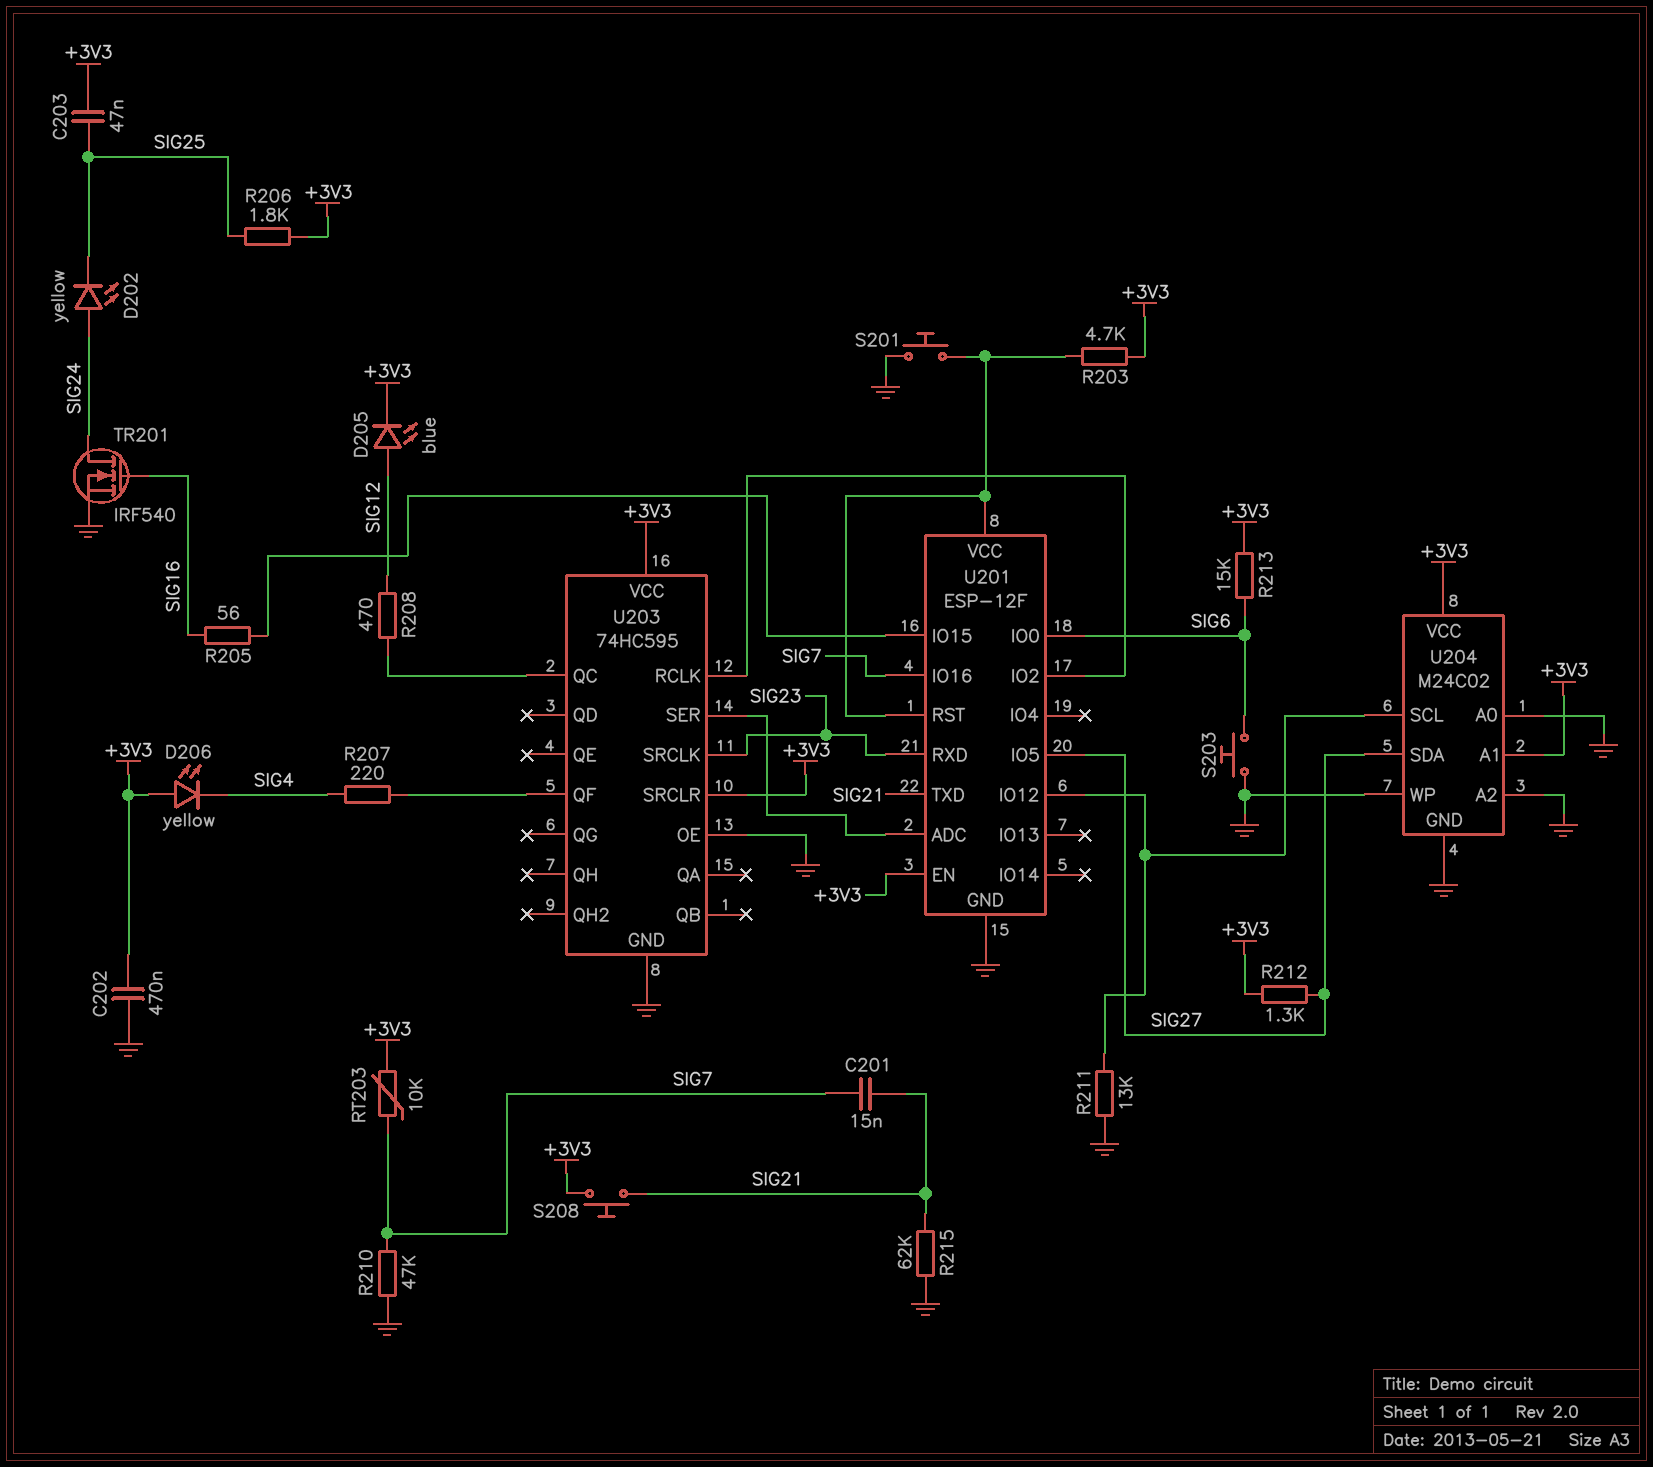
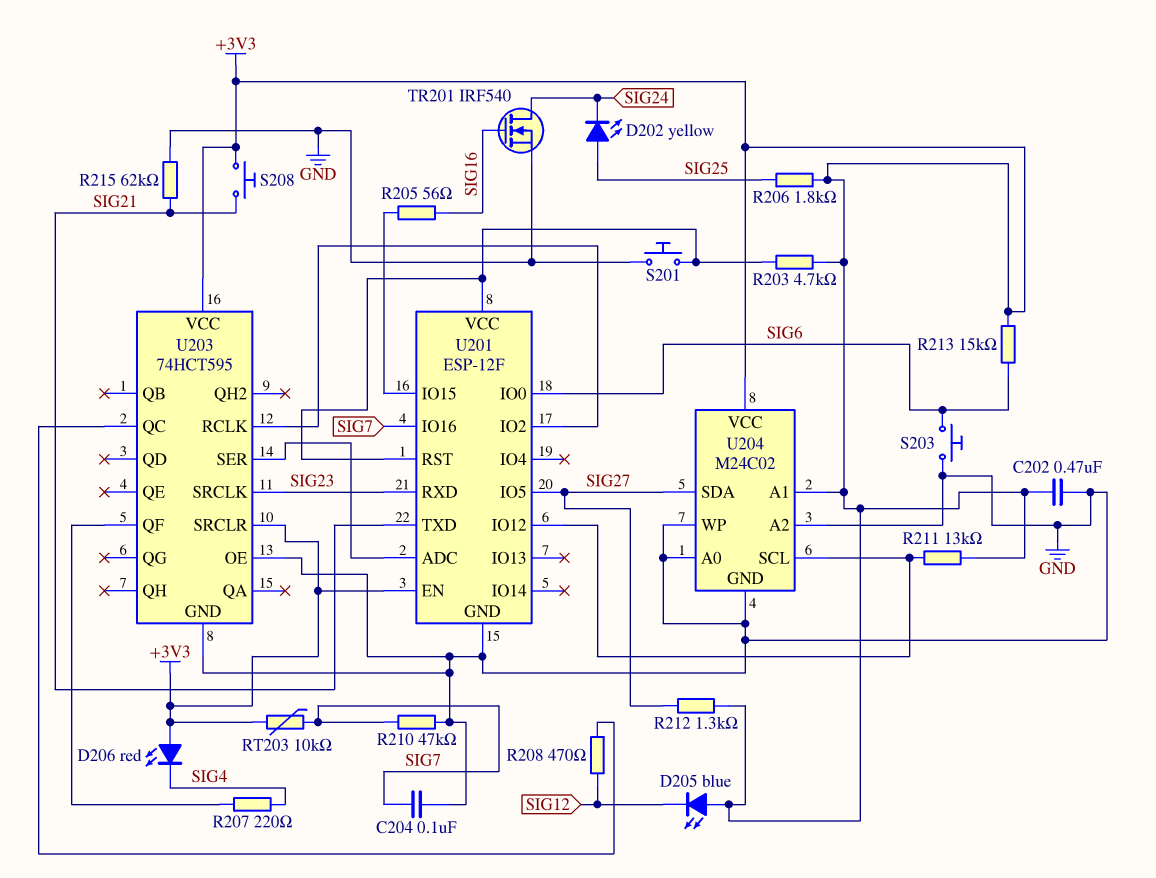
C201: 15nF (SIG7, SIG21) -> none
C203: 47nF (+3V3, SIG25) -> none
C204: none -> 100nF (GND, SIG7)
D202: LED yellow (A SIG24, K SIG25) -> LED yellow (A SIG25, K SIG24)
D205: LED blue (A SIG12, K +3V3) -> LED blue (A +3V3, K SIG12)
D206: LED yellow (A +3V3, K SIG4) -> LED red (A +3V3, K SIG4)
R211: 13k (GND, U201/IO12) -> 13k (+3V3, U201/IO12)
U203: 74HC595 -> 74HCT595

